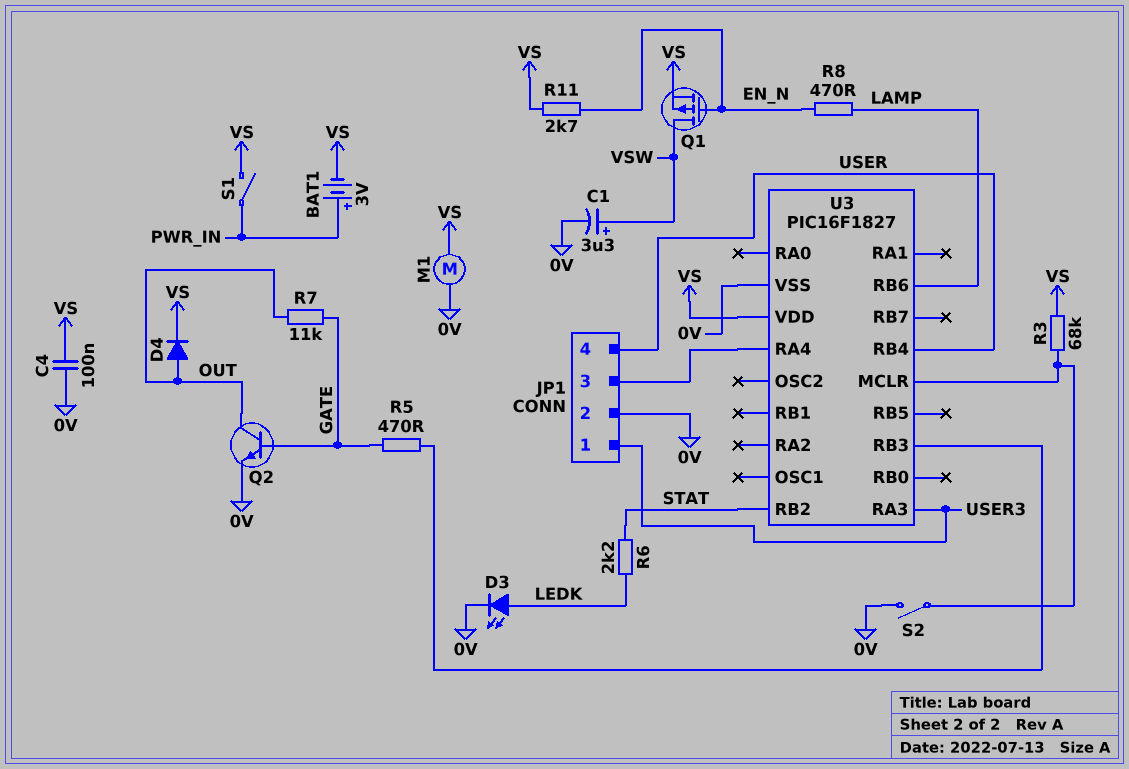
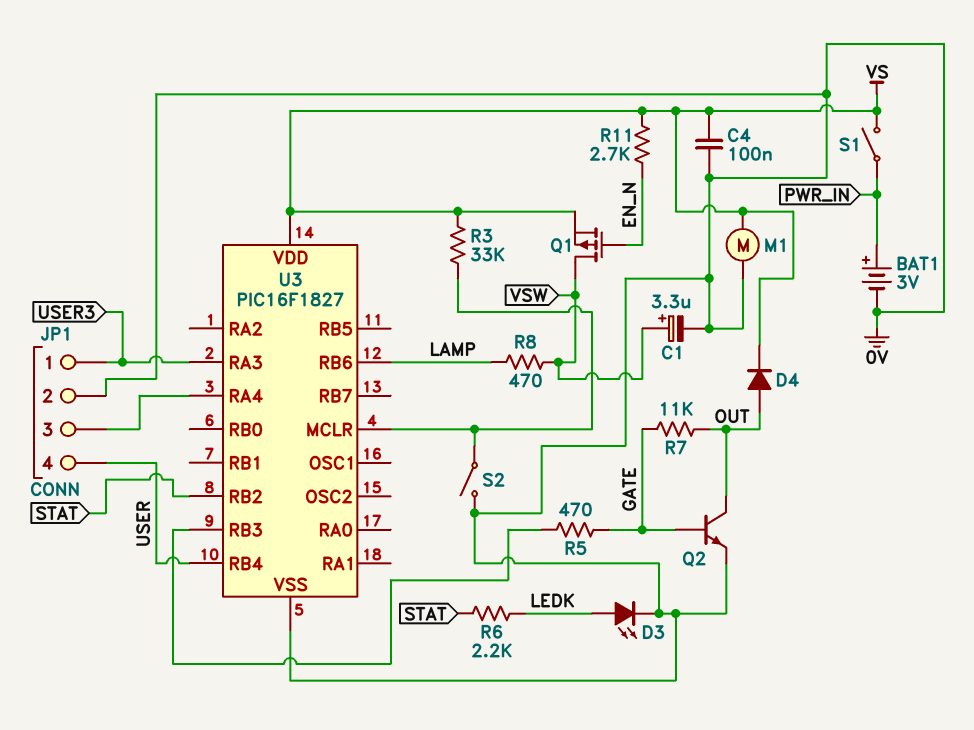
BAT1: 3V (plus PWR_IN, minus VS) -> 3V (plus PWR_IN, minus 0V)
R3: 68k (U3/MCLR, VS) -> 33k (U3/MCLR, VS)
R8: 470 (EN_N, LAMP) -> 470 (LAMP, VSW)

